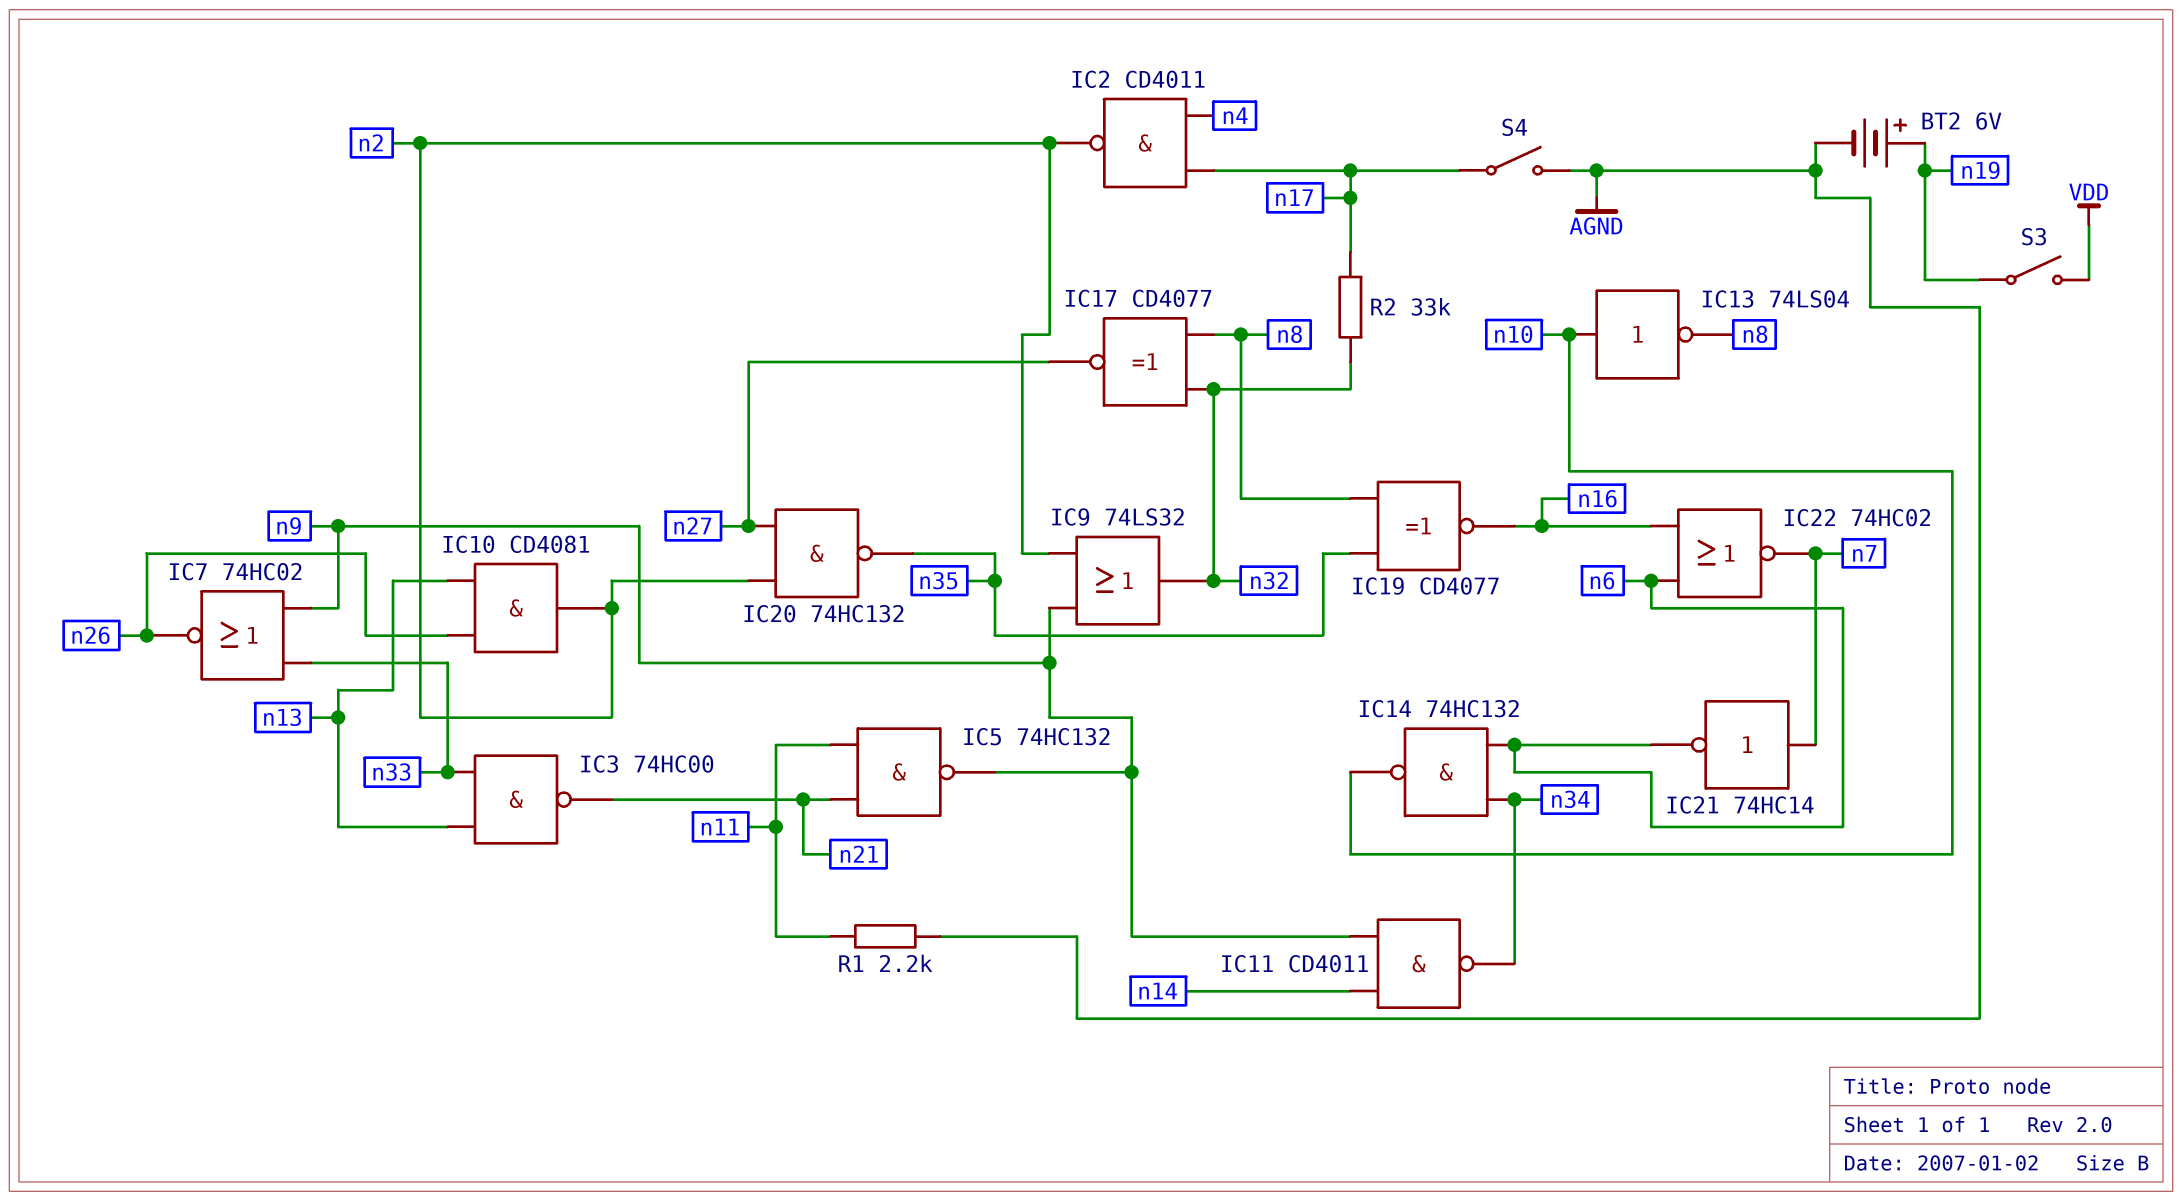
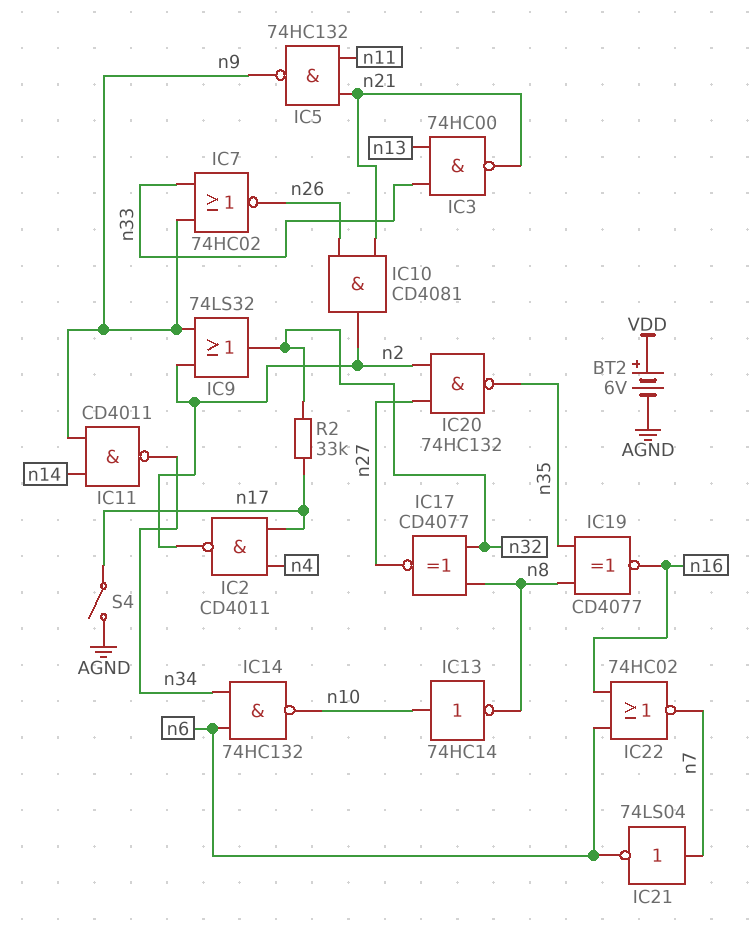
BT2: 6V (plus n19, minus AGND) -> 6V (plus VDD, minus AGND)
IC10: AND CD4081 (in n13, in n26, out n2) -> AND CD4081 (in n21, in n26, out n2)
IC13: NOT 74LS04 (in n10, out n8) -> NOT 74HC14 (in n10, out n8)
IC21: NOT 74HC14 (in n7, out n6) -> NOT 74LS04 (in n7, out n6)
R1: 2.2k (AGND, n11) -> none
S3: switch (VDD, n19) -> none

